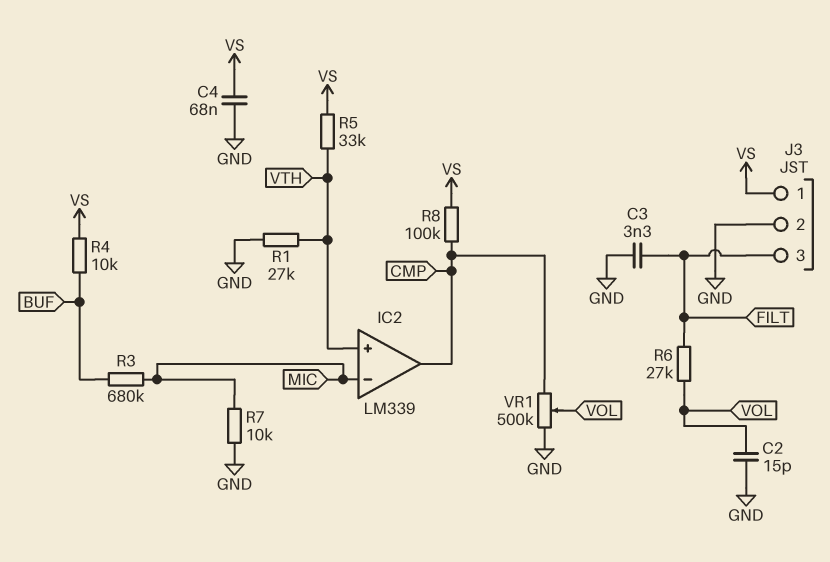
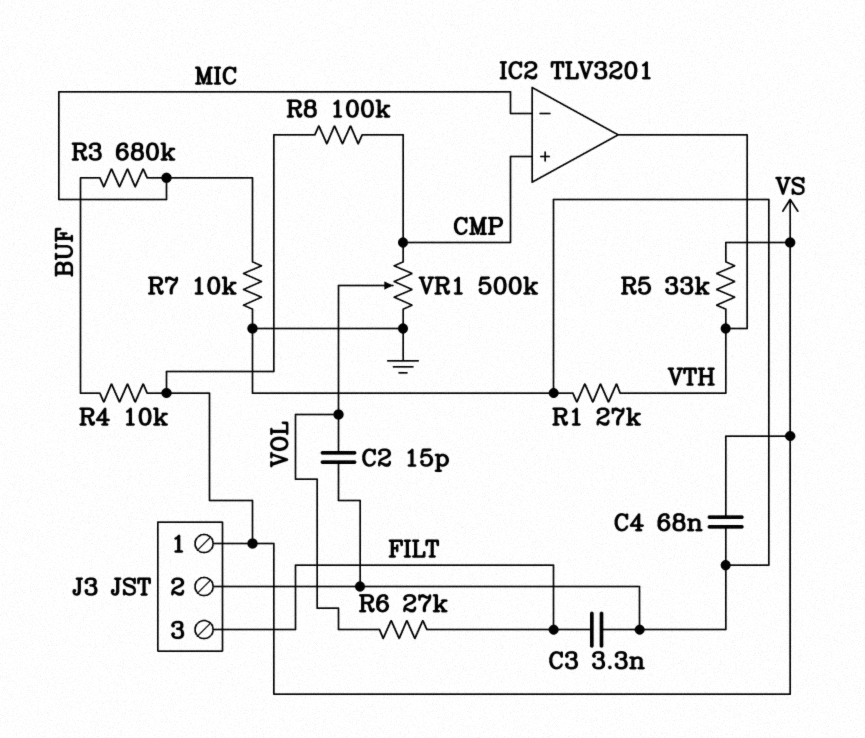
IC2: LM339 -> TLV3201
IC2 pin in+: VTH -> CMP
IC2 pin out: CMP -> VTH

